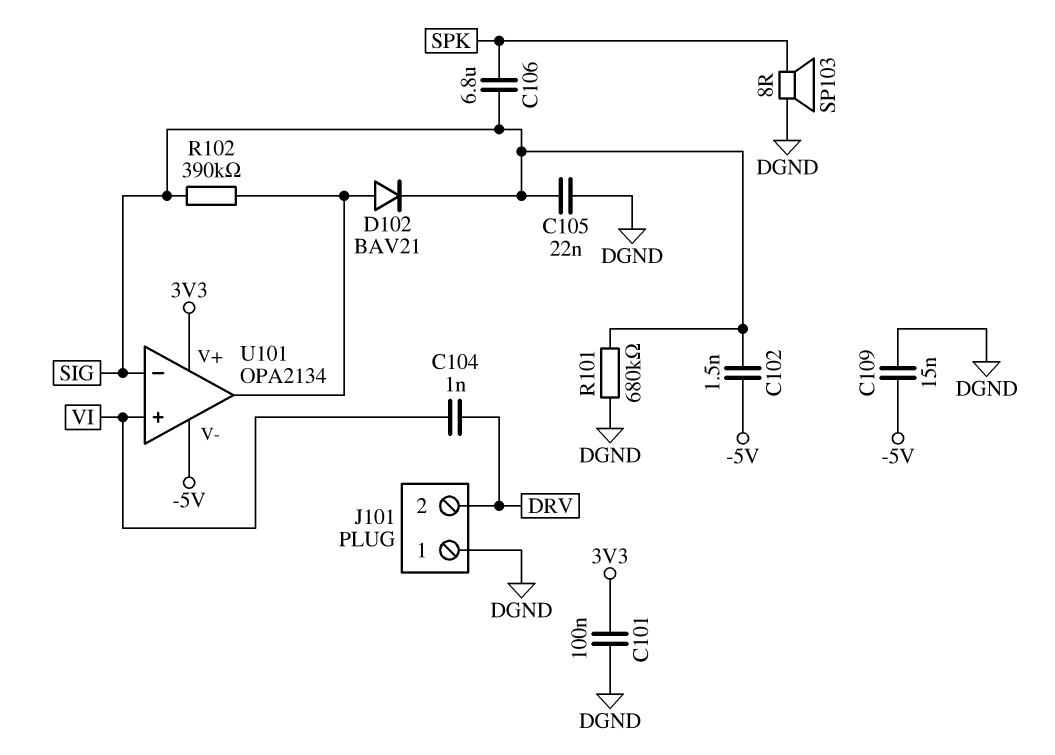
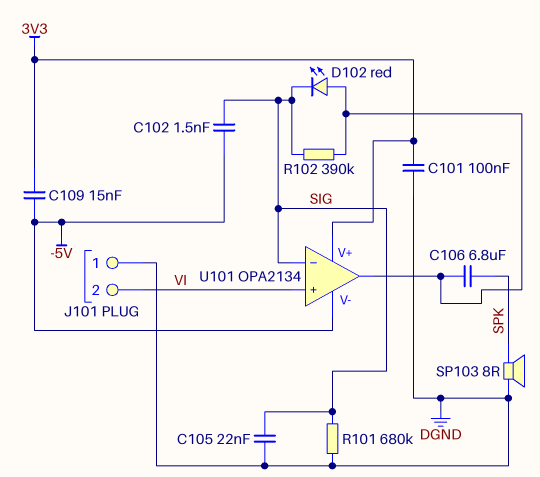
C104: 1nF (DRV, VI) -> none
C106: 6.8uF (SIG, SPK) -> 6.8uF (SPK, U101/out)
C109: 15nF (-5V, DGND) -> 15nF (-5V, 3V3)
D102: diode BAV21 (A U101/out, K SIG) -> LED red (A U101/out, K SIG)
J101 pin 2: DRV -> VI

